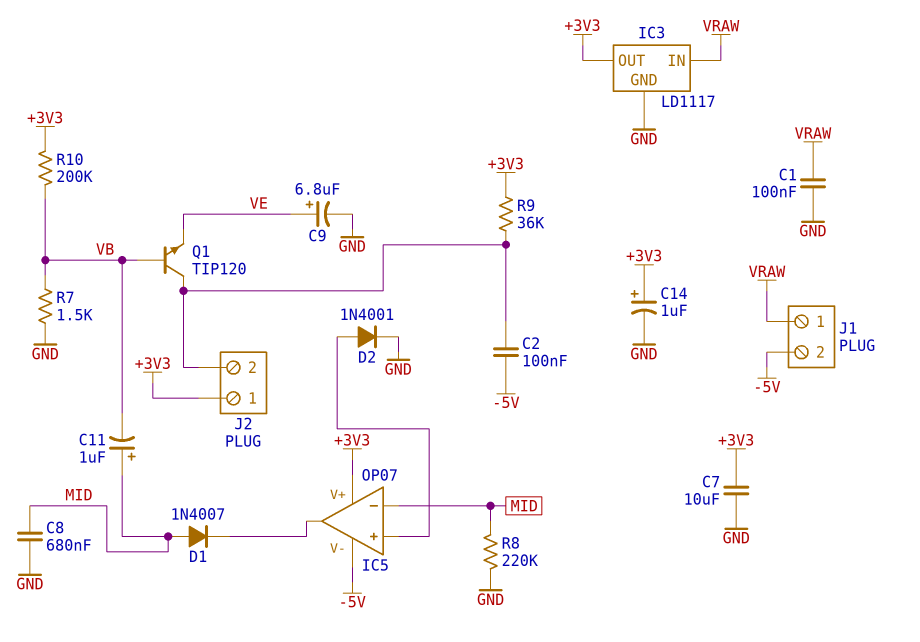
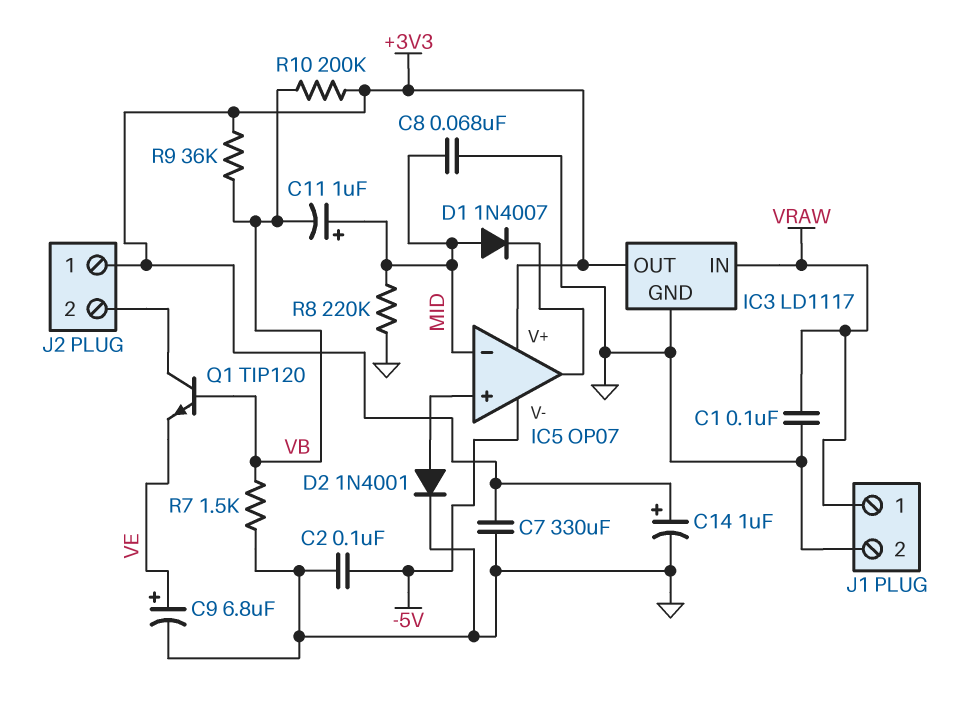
C2: 100nF (-5V, J2/2) -> 100nF (-5V, GND)
C7: 10uF (+3V3, GND) -> 330uF (+3V3, GND)
C8: 680nF (GND, MID) -> 68nF (GND, MID)
J1 pin 2: -5V -> GND
R9: 36k (+3V3, J2/2) -> 36k (+3V3, VB)

